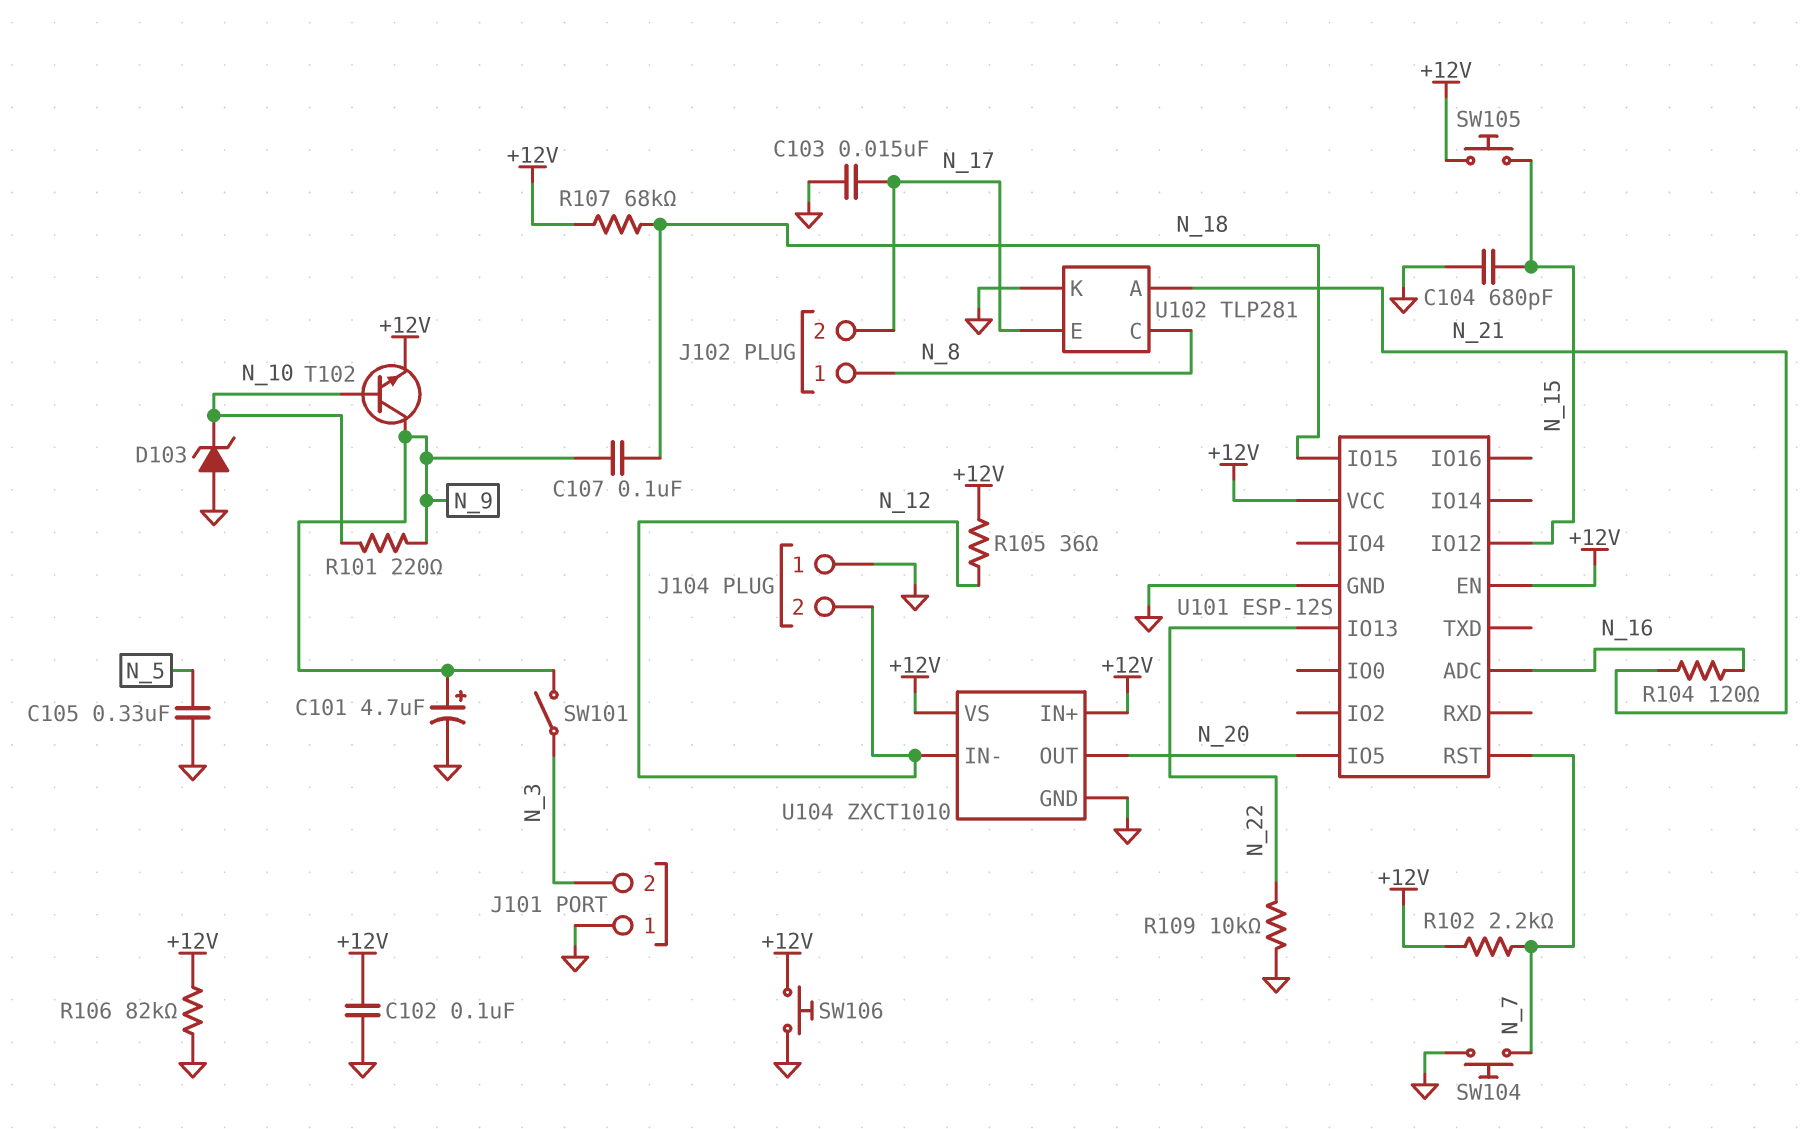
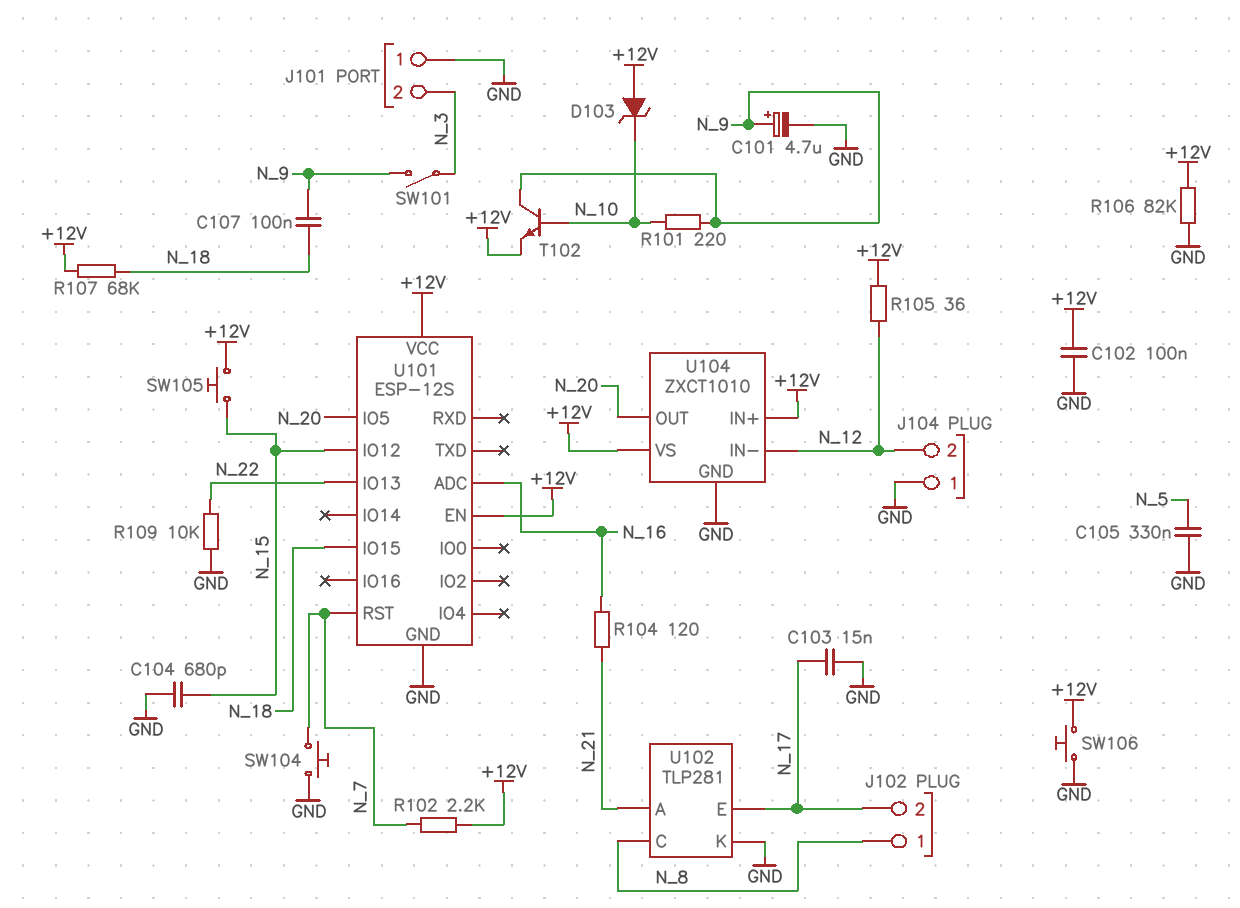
D103: zener (A GND, K N_10) -> zener (A +12V, K N_10)

